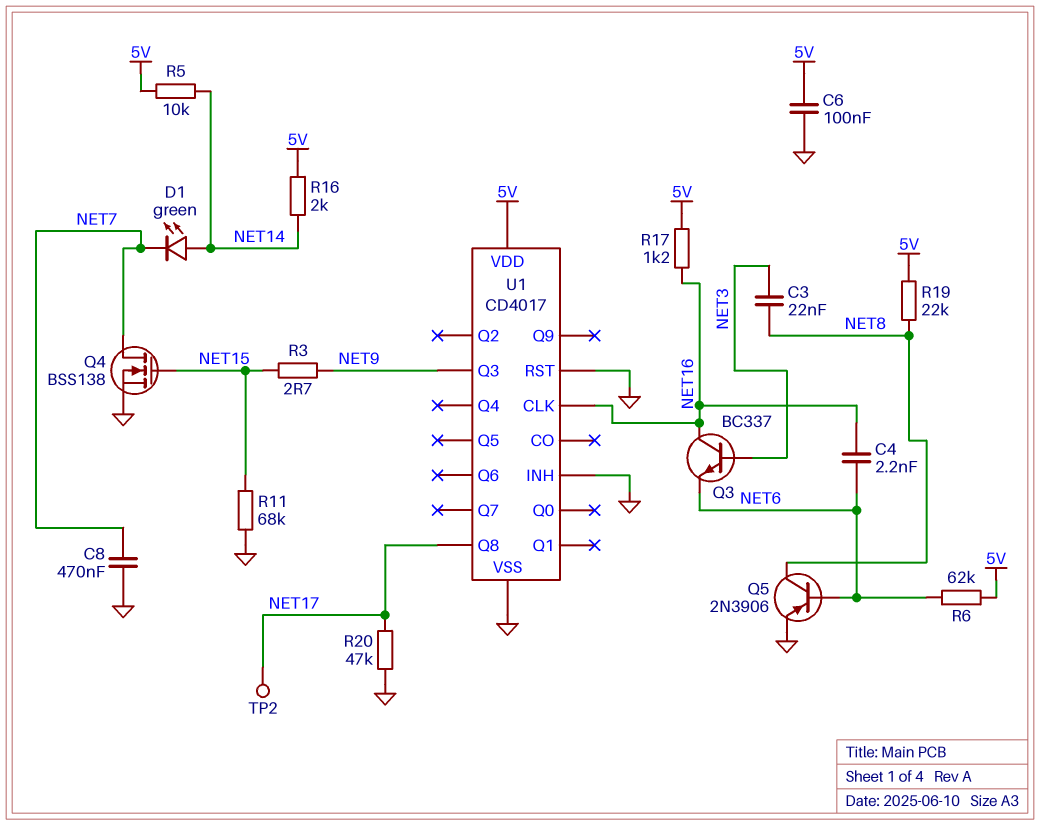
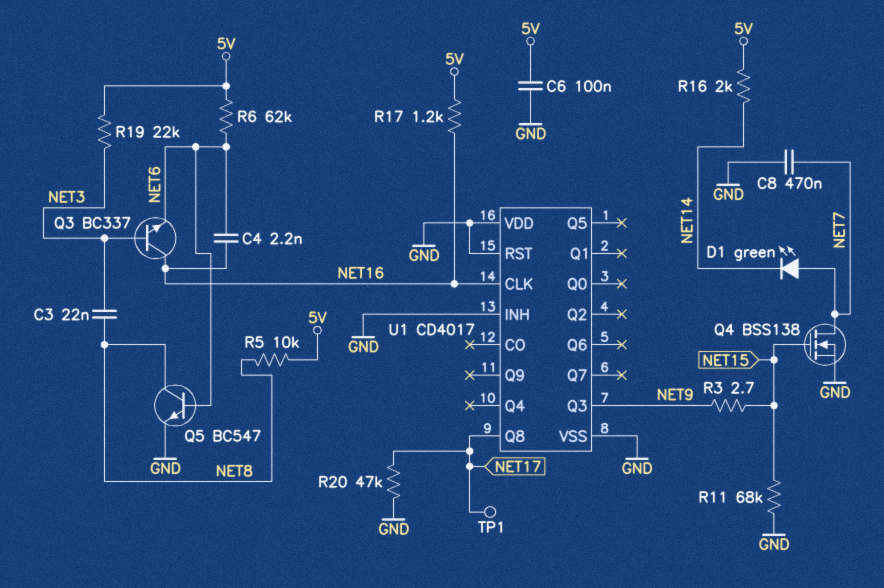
D1: LED green (A NET14, K NET7) -> LED green (A NET7, K NET14)
Q5: PNP 2N3906 (B NET6, C NET8, E GND) -> NPN BC547 (B NET6, C NET8, E GND)
R5: 10k (5V, NET14) -> 10k (5V, NET8)
R19: 22k (5V, NET8) -> 22k (5V, NET3)
TP1: none -> test point (NET17)
TP2: test point (NET17) -> none
U1 pin VDD: 5V -> GND

